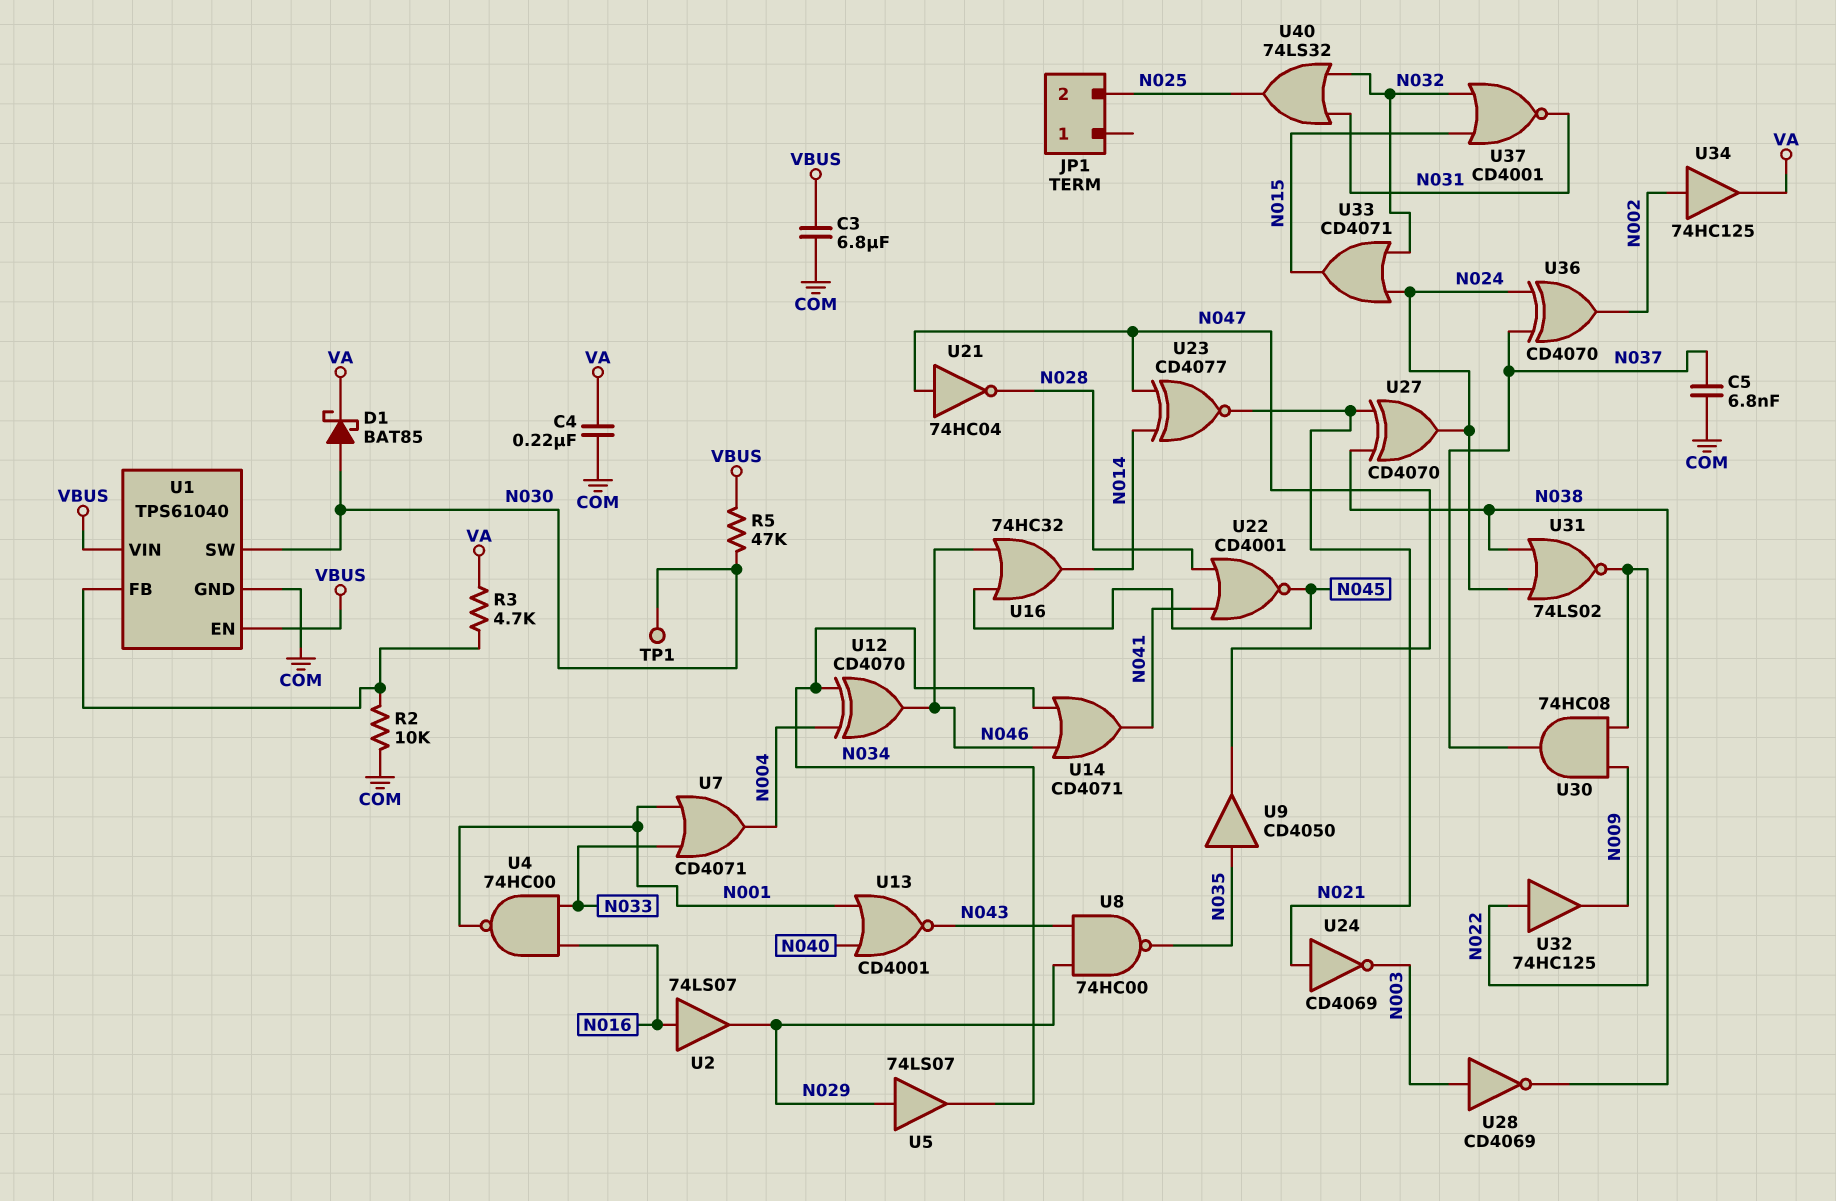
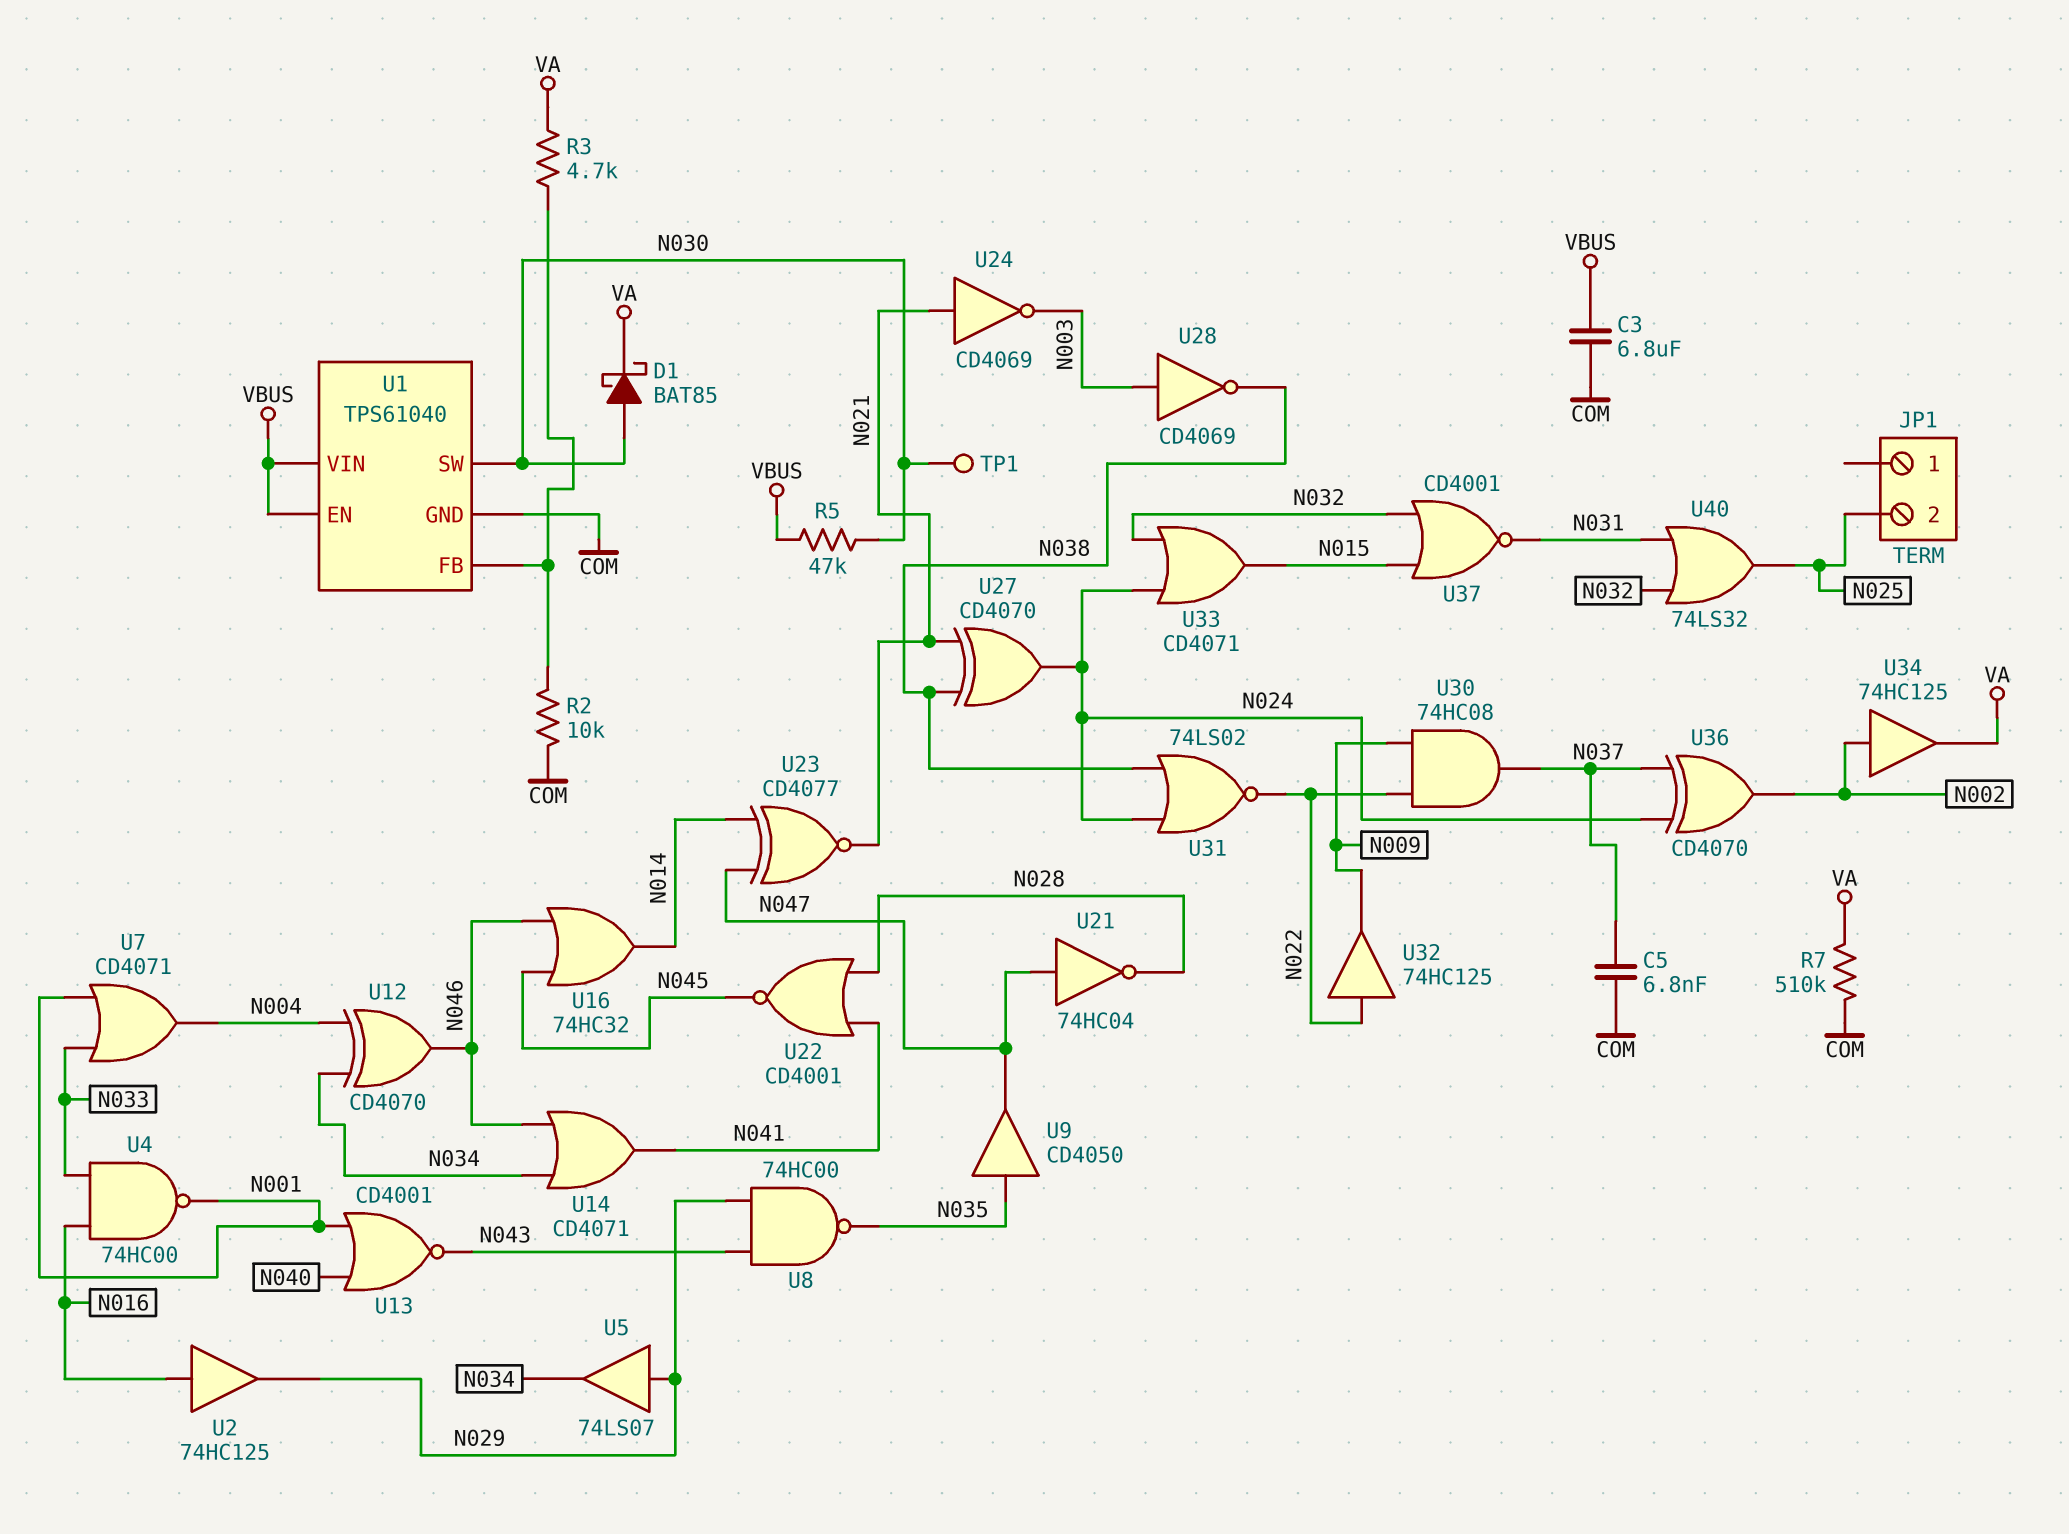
C4: 220nF (COM, VA) -> none
R7: none -> 510k (COM, VA)
U2: buffer 74LS07 (in N016, out N029) -> buffer 74HC125 (in N016, out N029)

